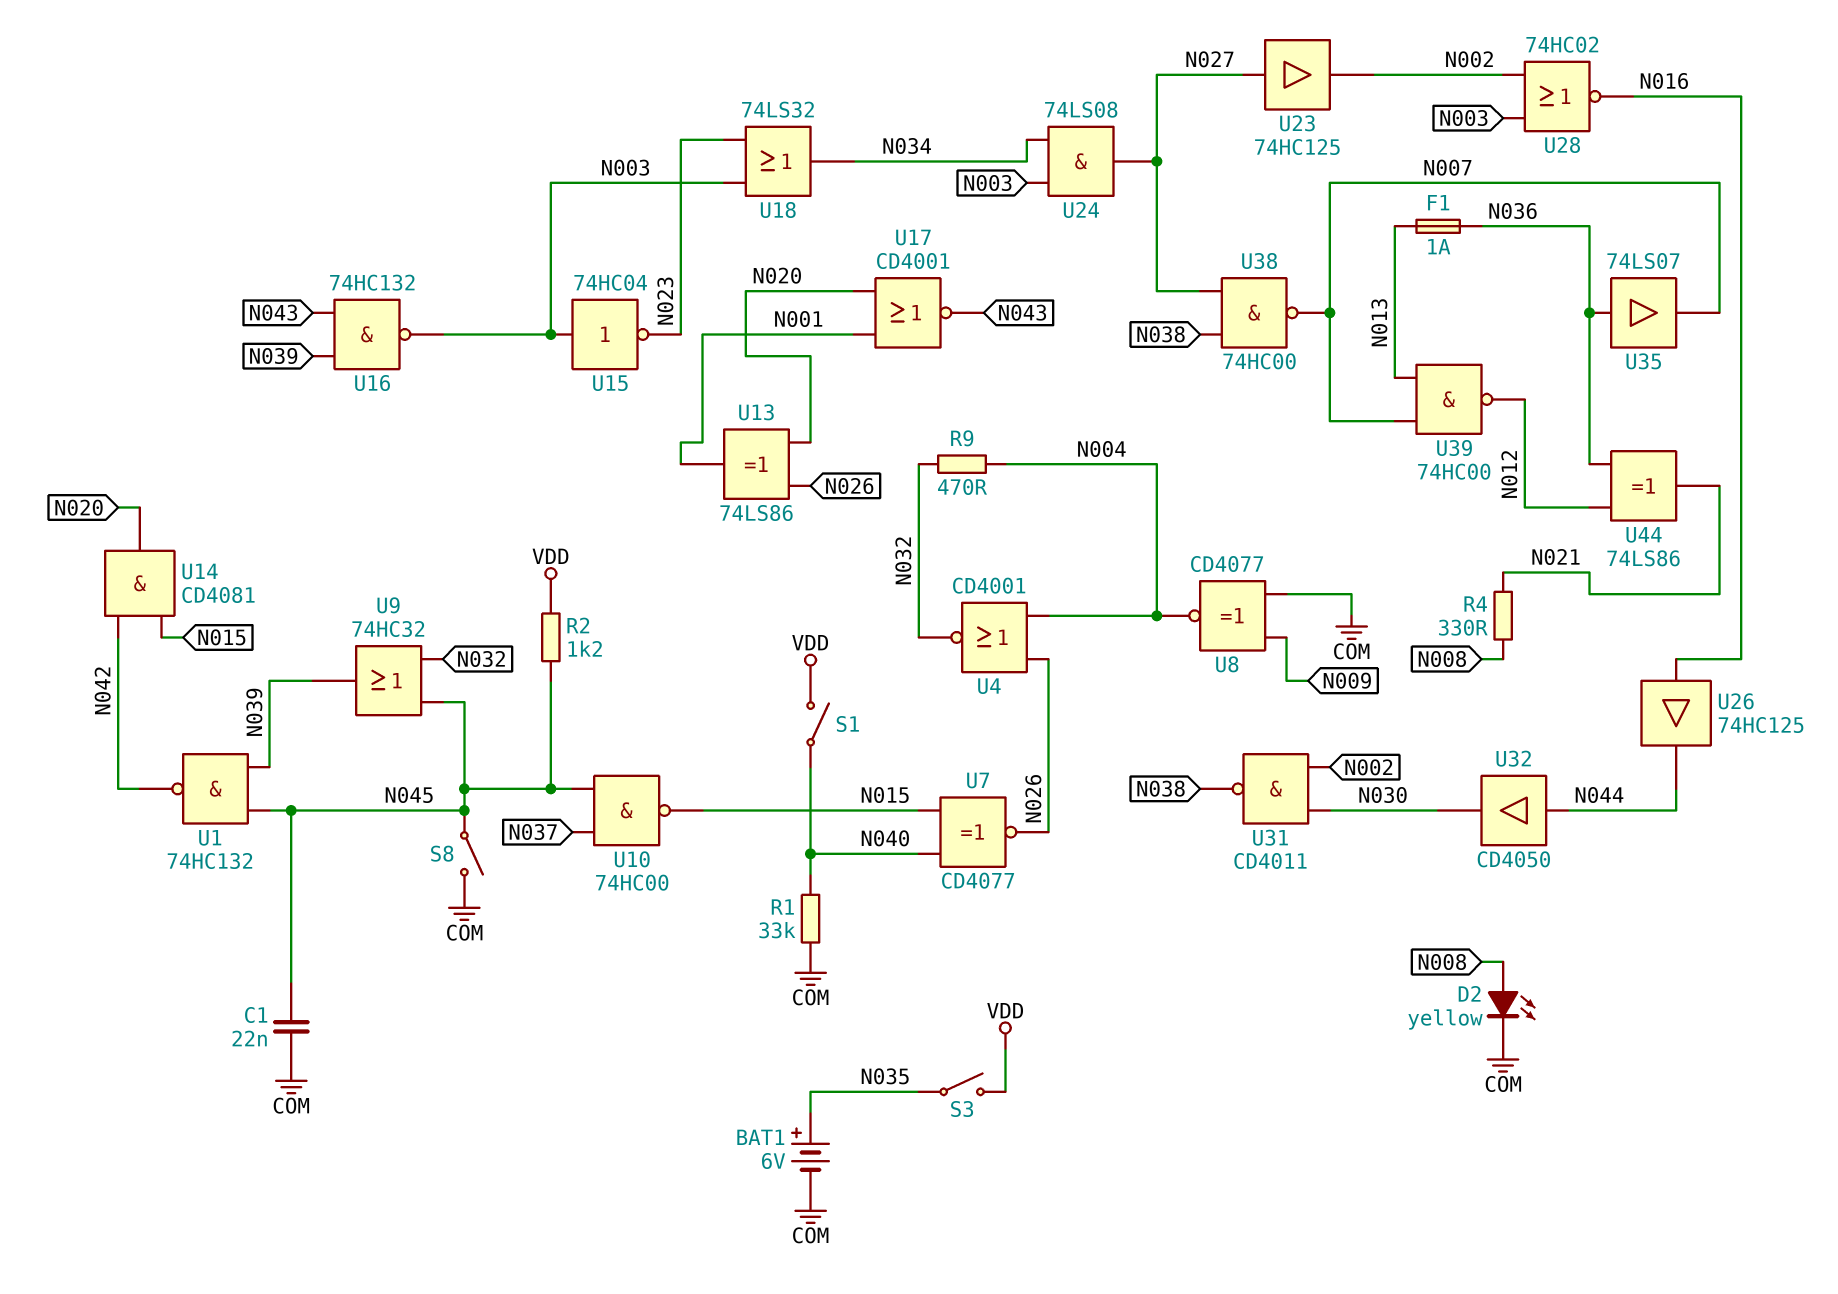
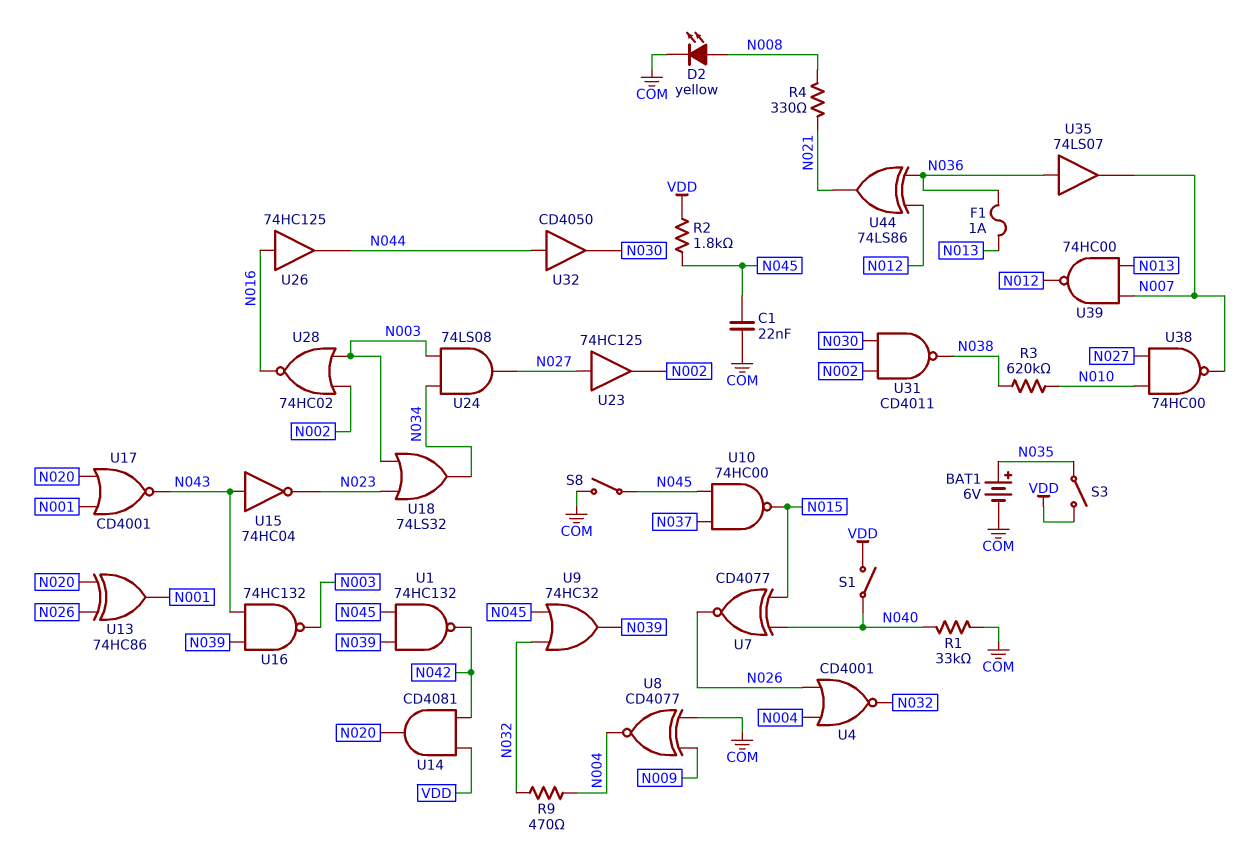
R2: 1.2k (N045, VDD) -> 1.8k (N045, VDD)
R3: none -> 620k (N010, N038)
U13: XOR 74LS86 (in N020, in N026, out N001) -> XOR 74HC86 (in N020, in N026, out N001)
U14: AND CD4081 (in N015, in N042, out N020) -> AND CD4081 (in N042, in VDD, out N020)
U15: NOT 74HC04 (in N003, out N023) -> NOT 74HC04 (in N043, out N023)
U38: NAND 74HC00 (in N027, in N038, out N007) -> NAND 74HC00 (in N010, in N027, out N007)

